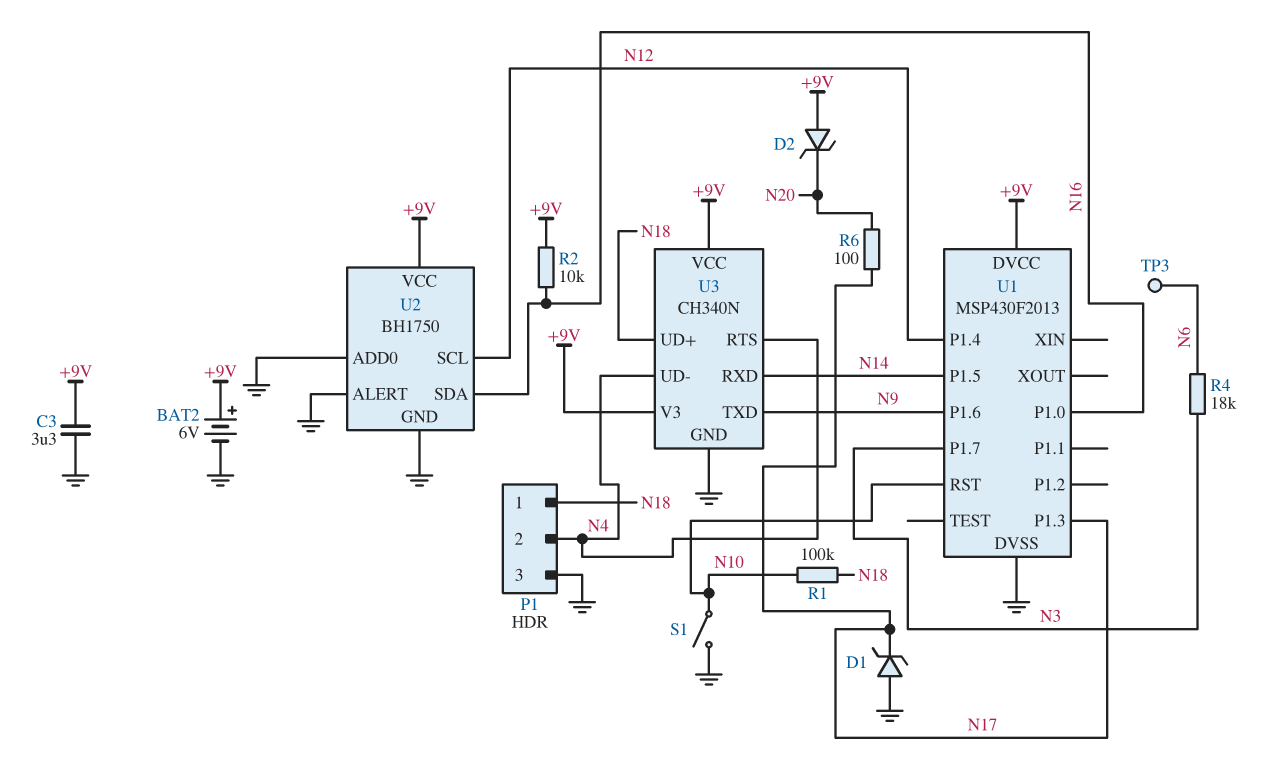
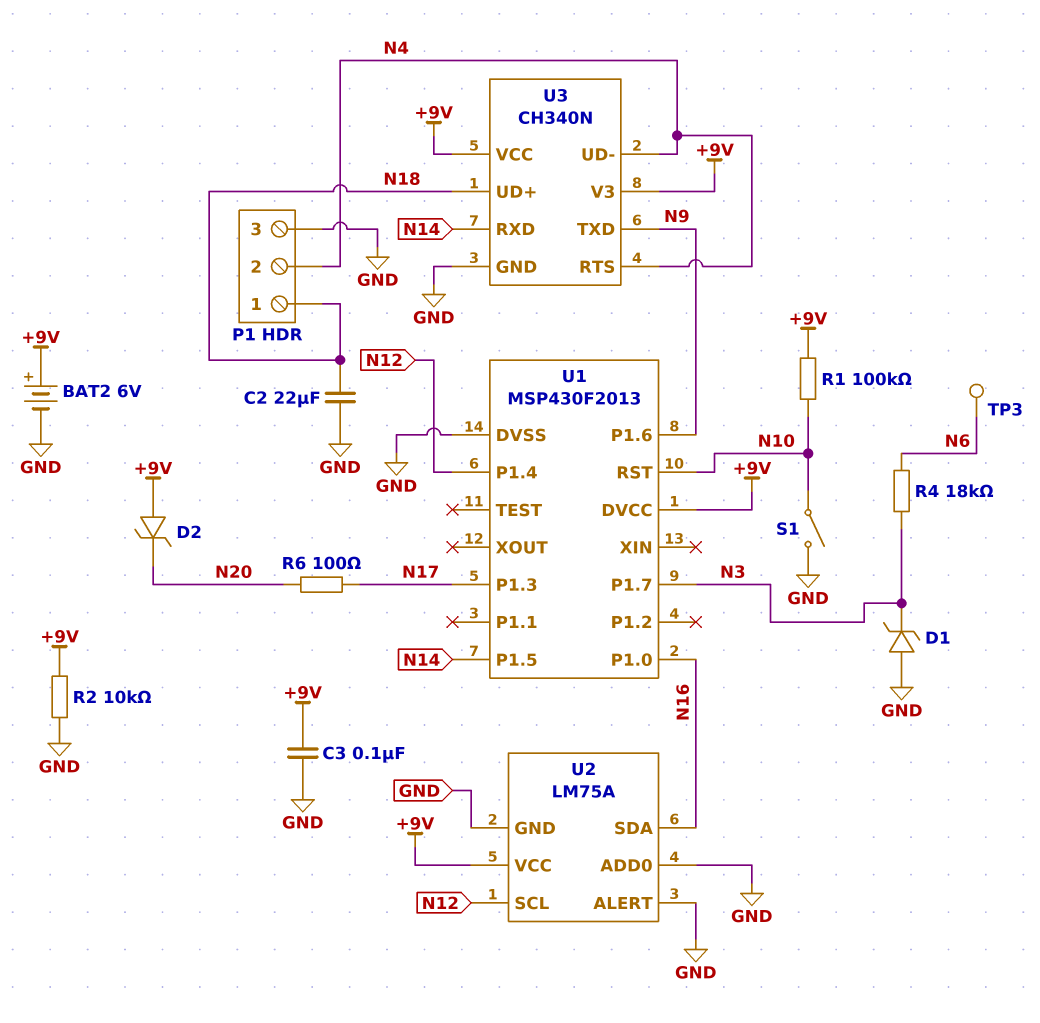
C2: none -> 22uF (GND, N18)
C3: 3.3uF (+9V, GND) -> 100nF (+9V, GND)
D1: zener (A GND, K N17) -> zener (A GND, K N3)
R1: 100k (N10, N18) -> 100k (+9V, N10)
R2: 10k (+9V, N16) -> 10k (+9V, GND)
U2: BH1750 -> LM75A

